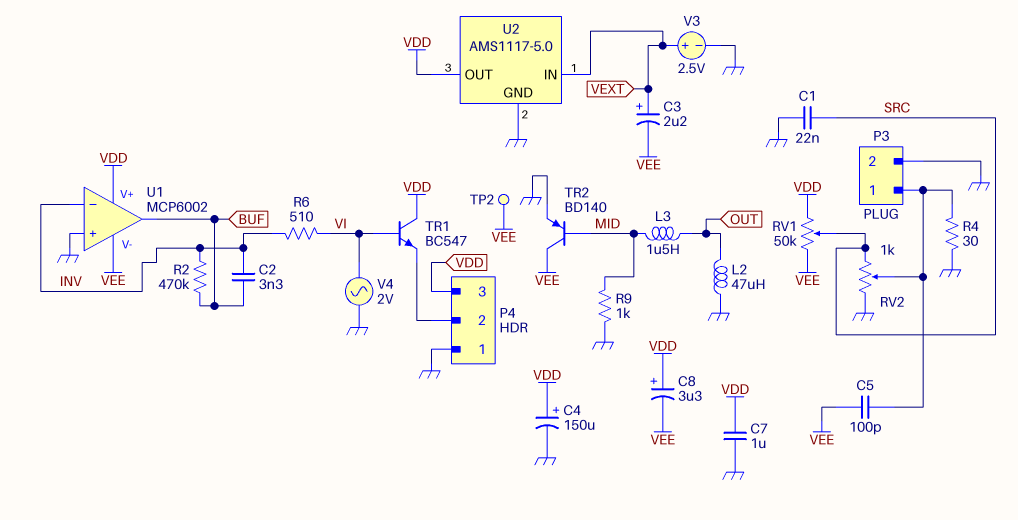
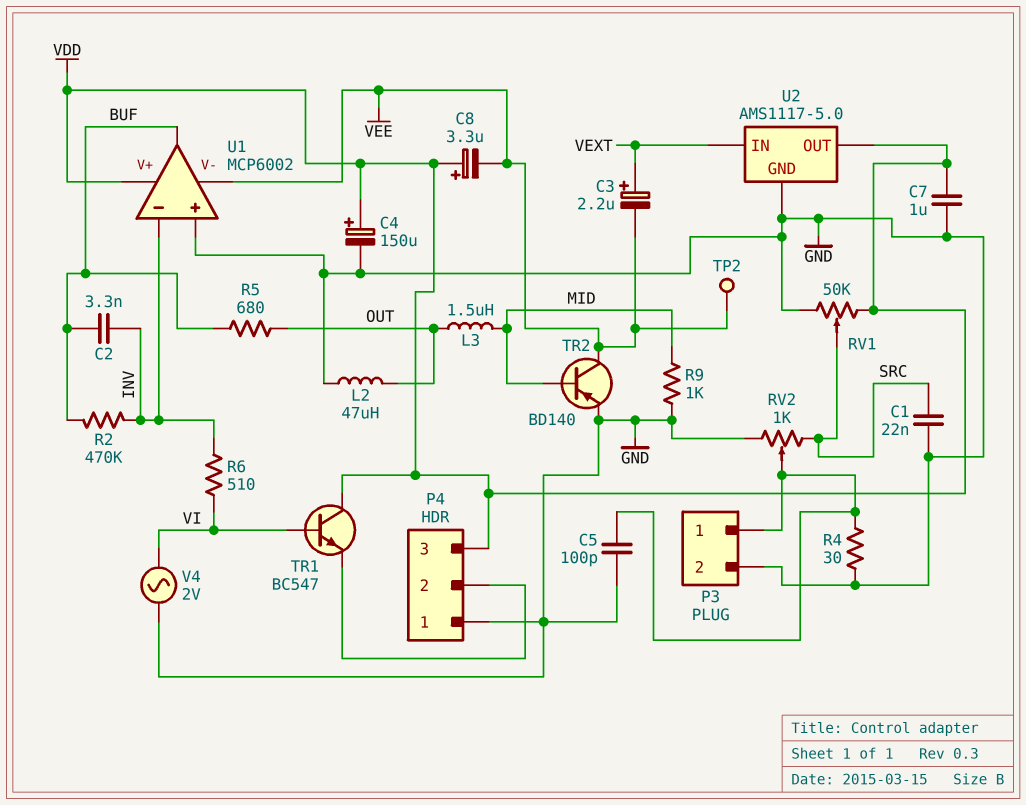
C5: 100pF (P3/1, VEE) -> 100pF (GND, P3/1)
R5: none -> 680 (BUF, OUT)
RV1: 50k (VDD, VEE, wiper SRC) -> 50k (GND, VDD, wiper SRC)
V3: 2.5V (plus VEXT, minus GND) -> none

